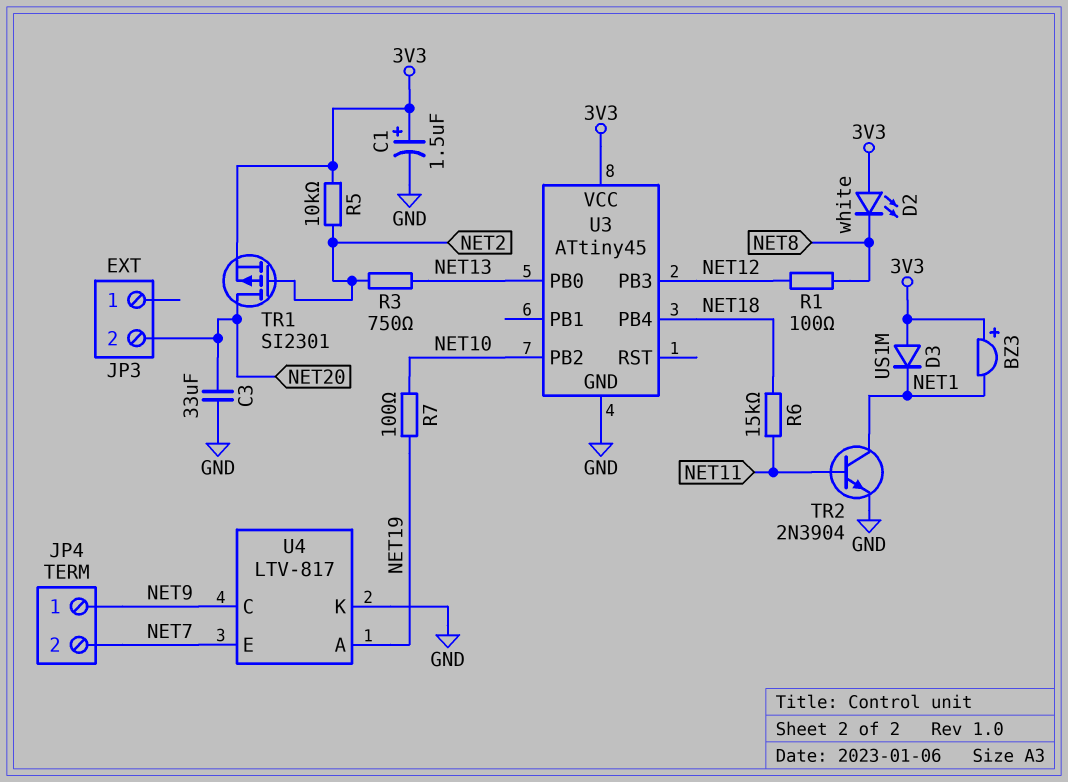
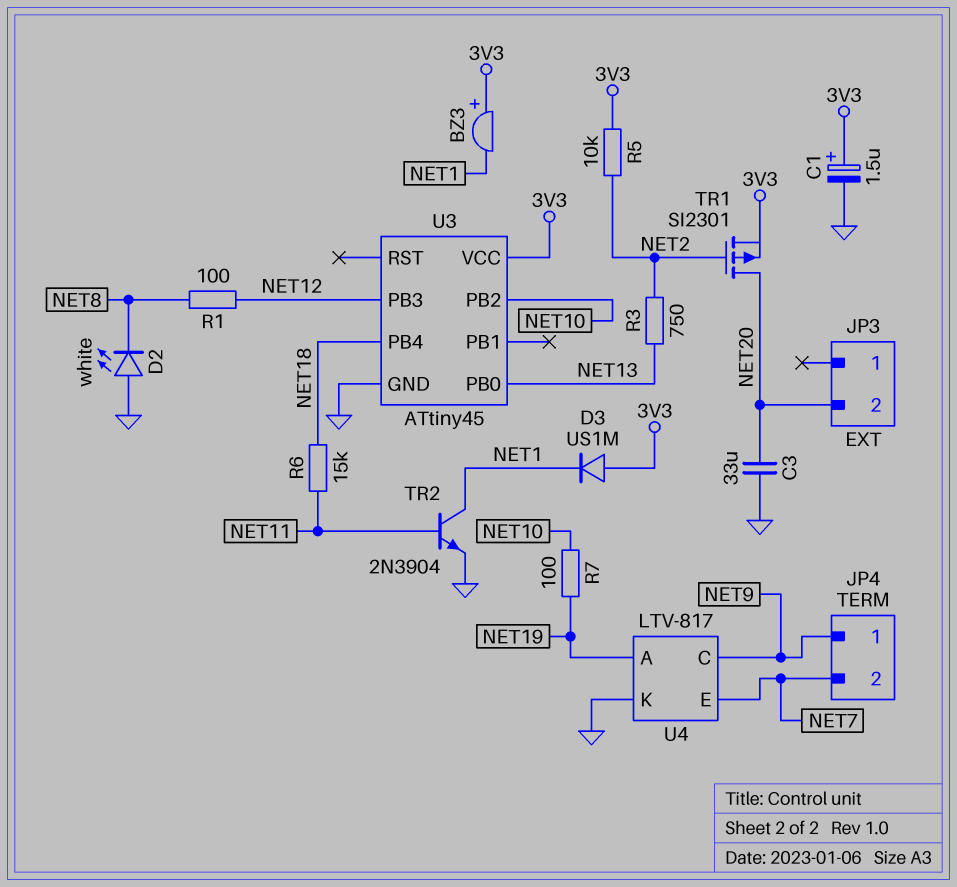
D2: LED white (A 3V3, K NET8) -> LED white (A GND, K NET8)

